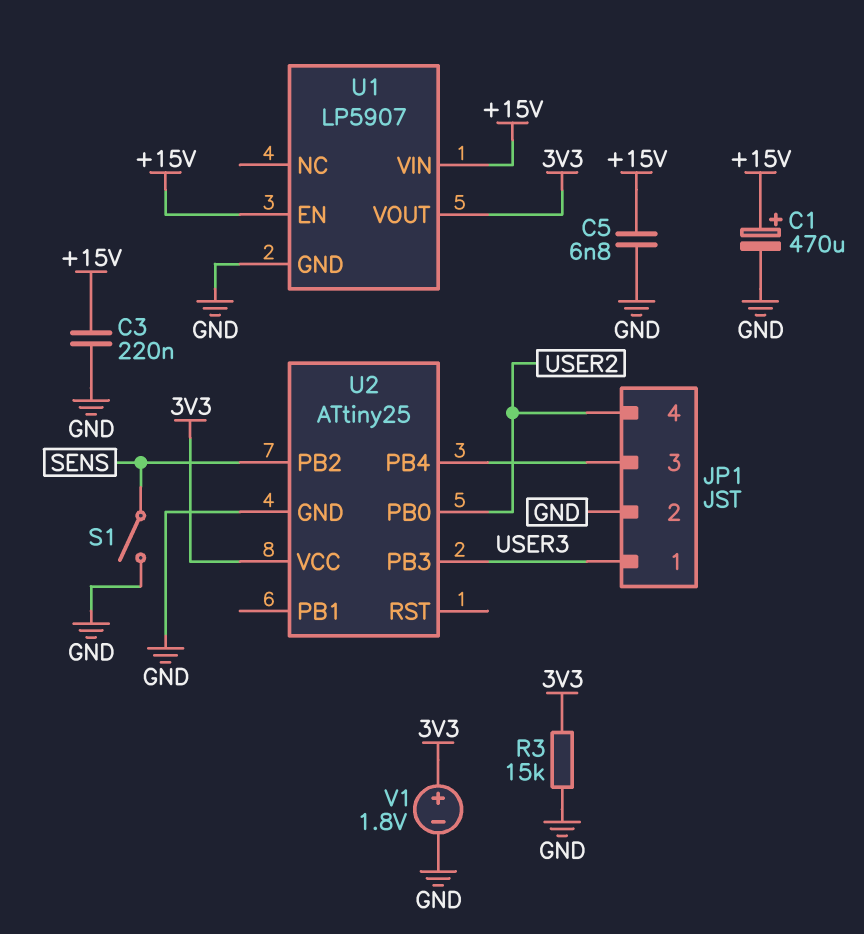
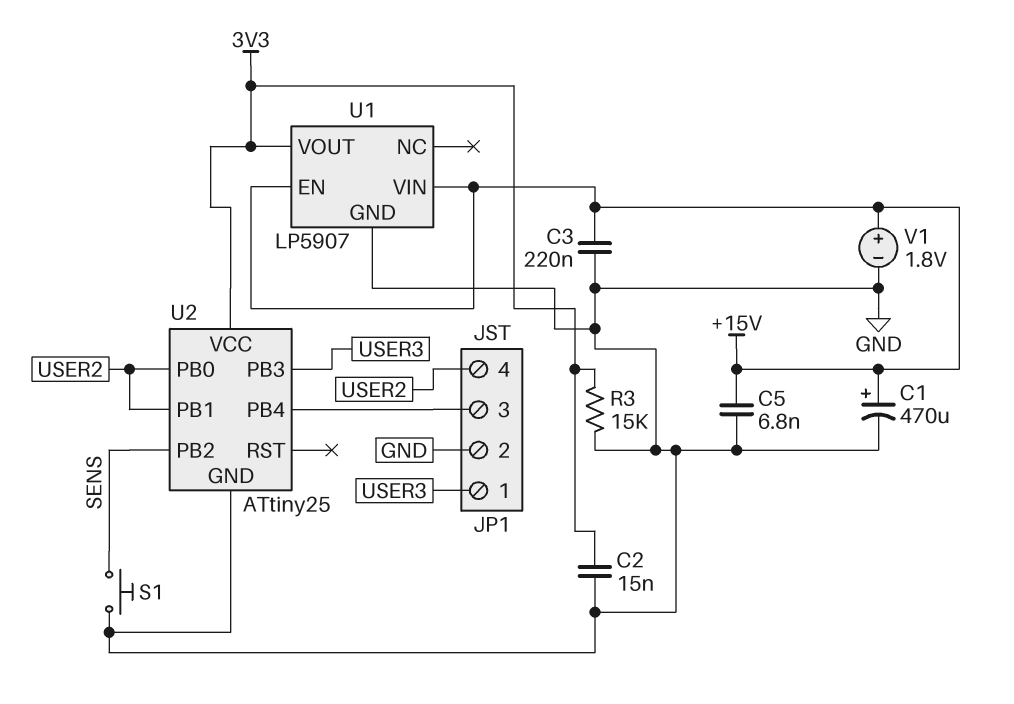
C2: none -> 15nF (3V3, GND)
S1: switch (GND, SENS) -> button (GND, SENS)
U2 pin PB1: none -> USER2
V1: 1.8V (plus 3V3, minus GND) -> 1.8V (plus +15V, minus GND)

